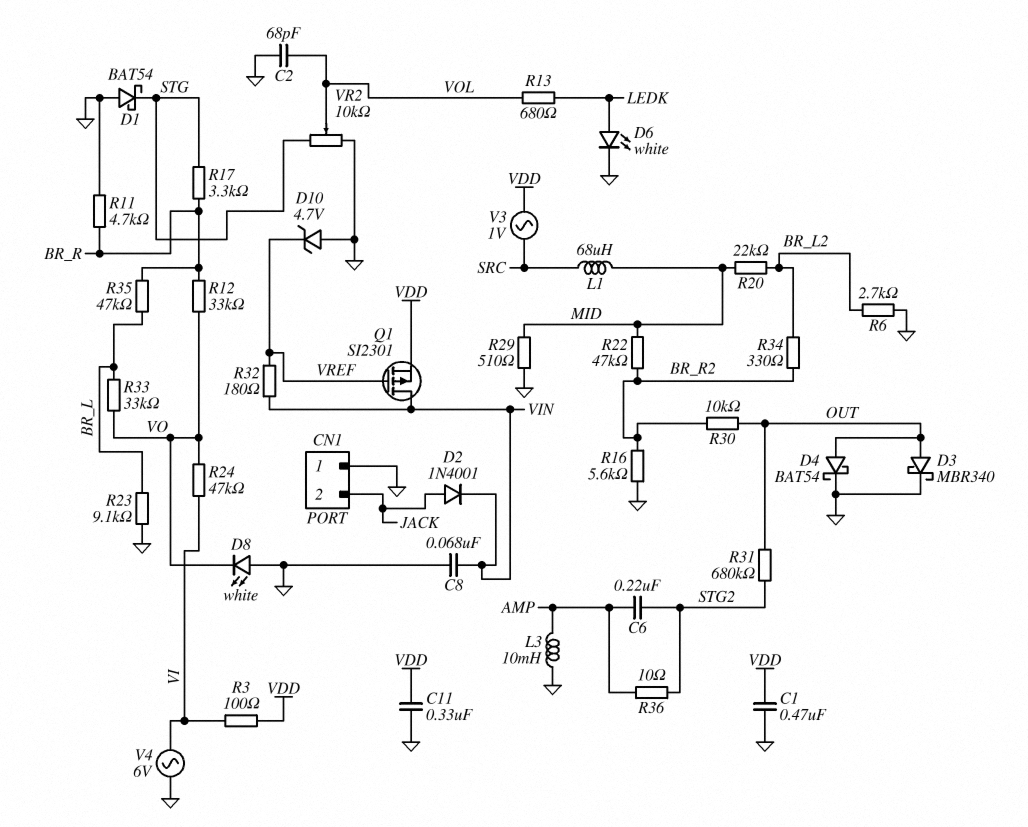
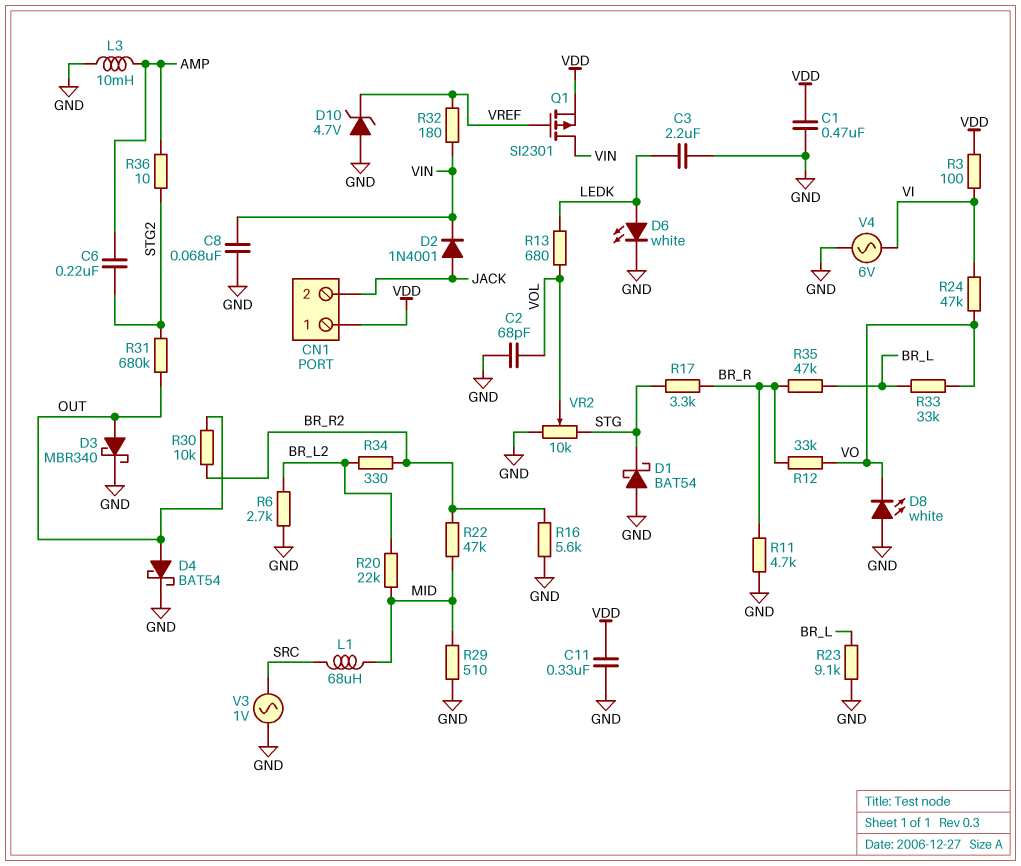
C3: none -> 2.2uF (GND, LEDK)
CN1 pin 1: GND -> VDD
V3: AC 1V (SRC, VDD) -> AC 1V (GND, SRC)

